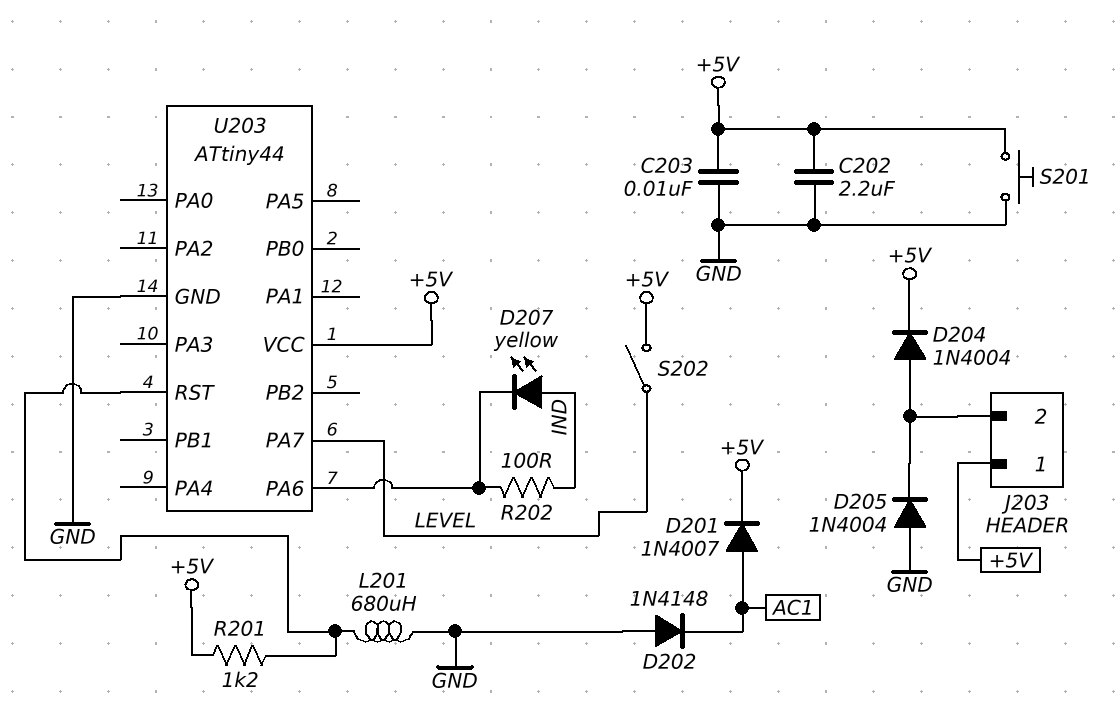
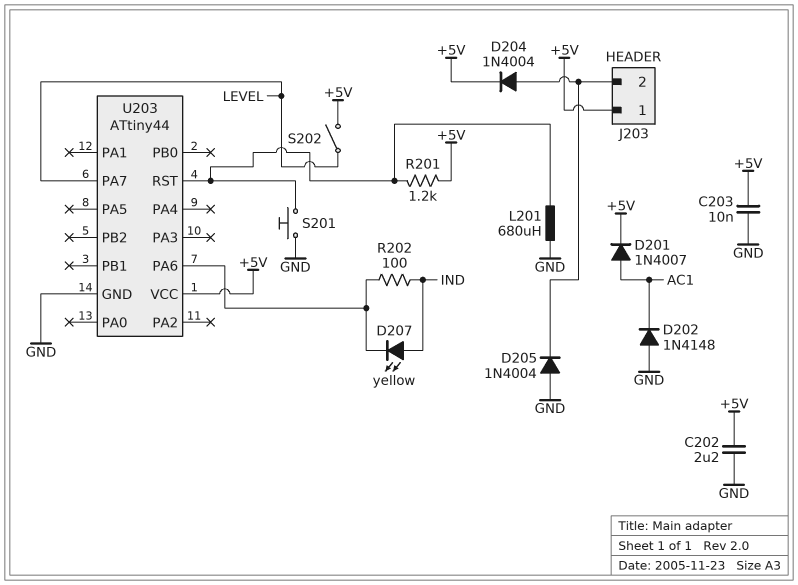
S201: button (+5V, GND) -> button (GND, U203/RST)

